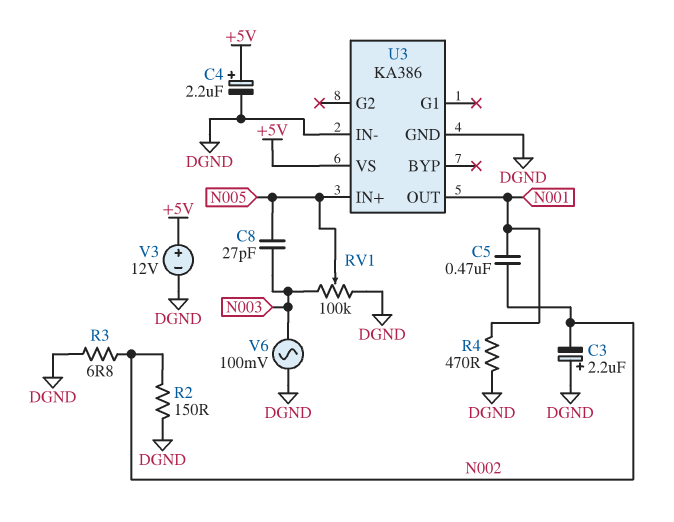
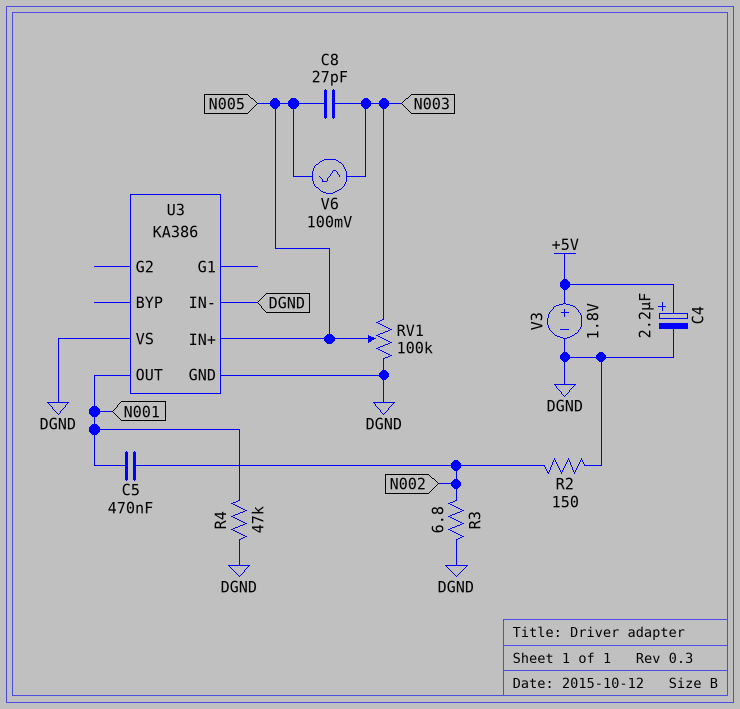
C3: 2.2uF (plus DGND, minus N002) -> none
R4: 470 (DGND, N001) -> 47k (DGND, N001)
U3 pin VS: +5V -> DGND
V3: 12V (plus +5V, minus DGND) -> 1.8V (plus +5V, minus DGND)
V6: AC 100mV (DGND, N003) -> AC 100mV (N003, N005)

